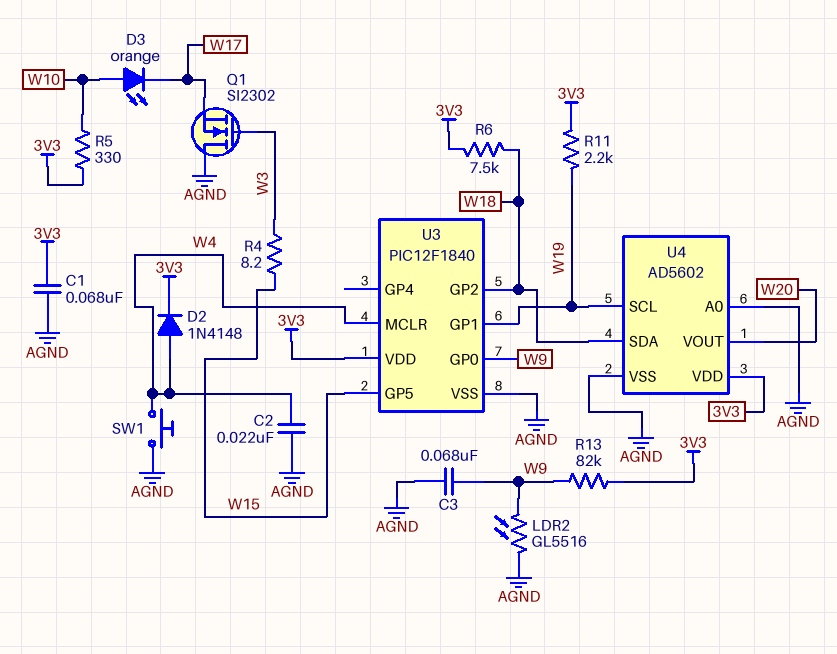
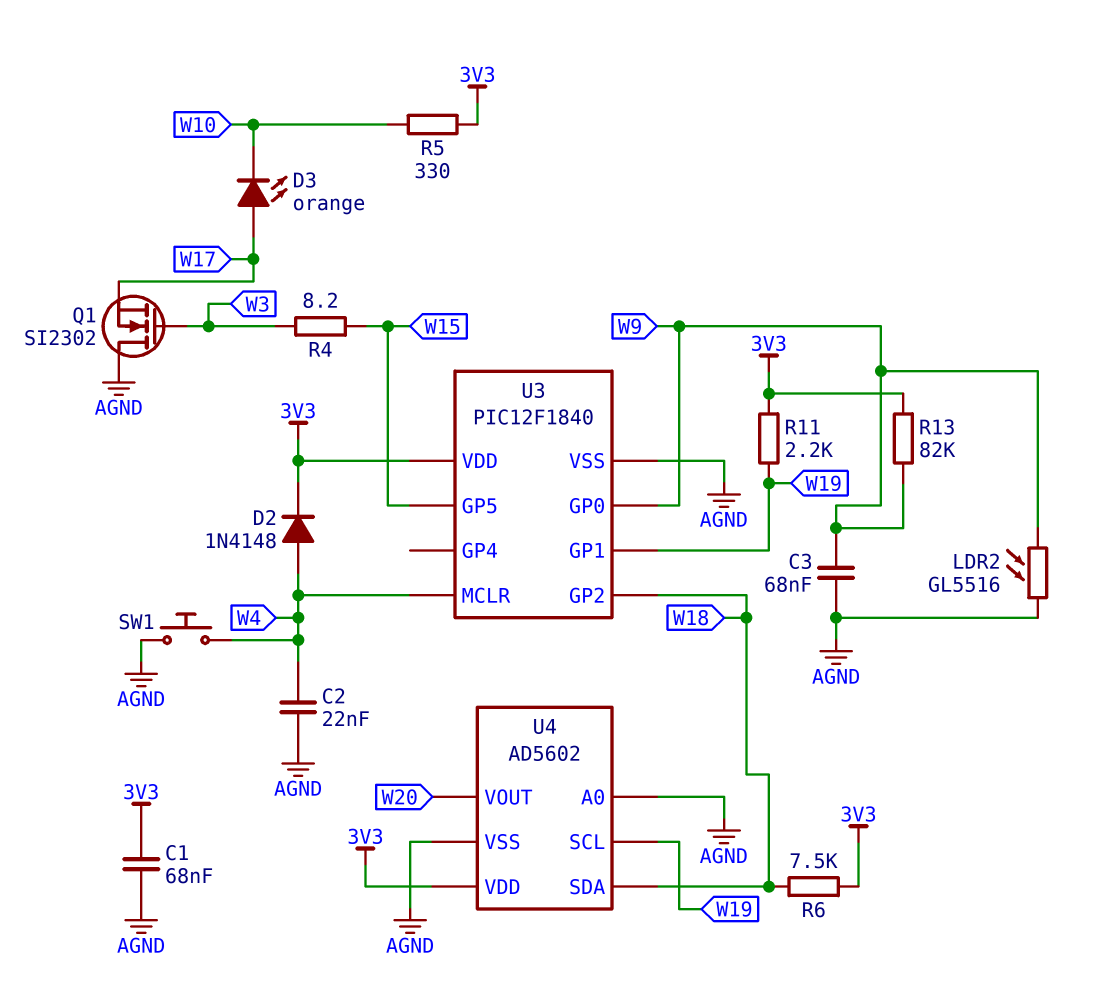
D3: LED orange (A W10, K W17) -> LED orange (A W17, K W10)

